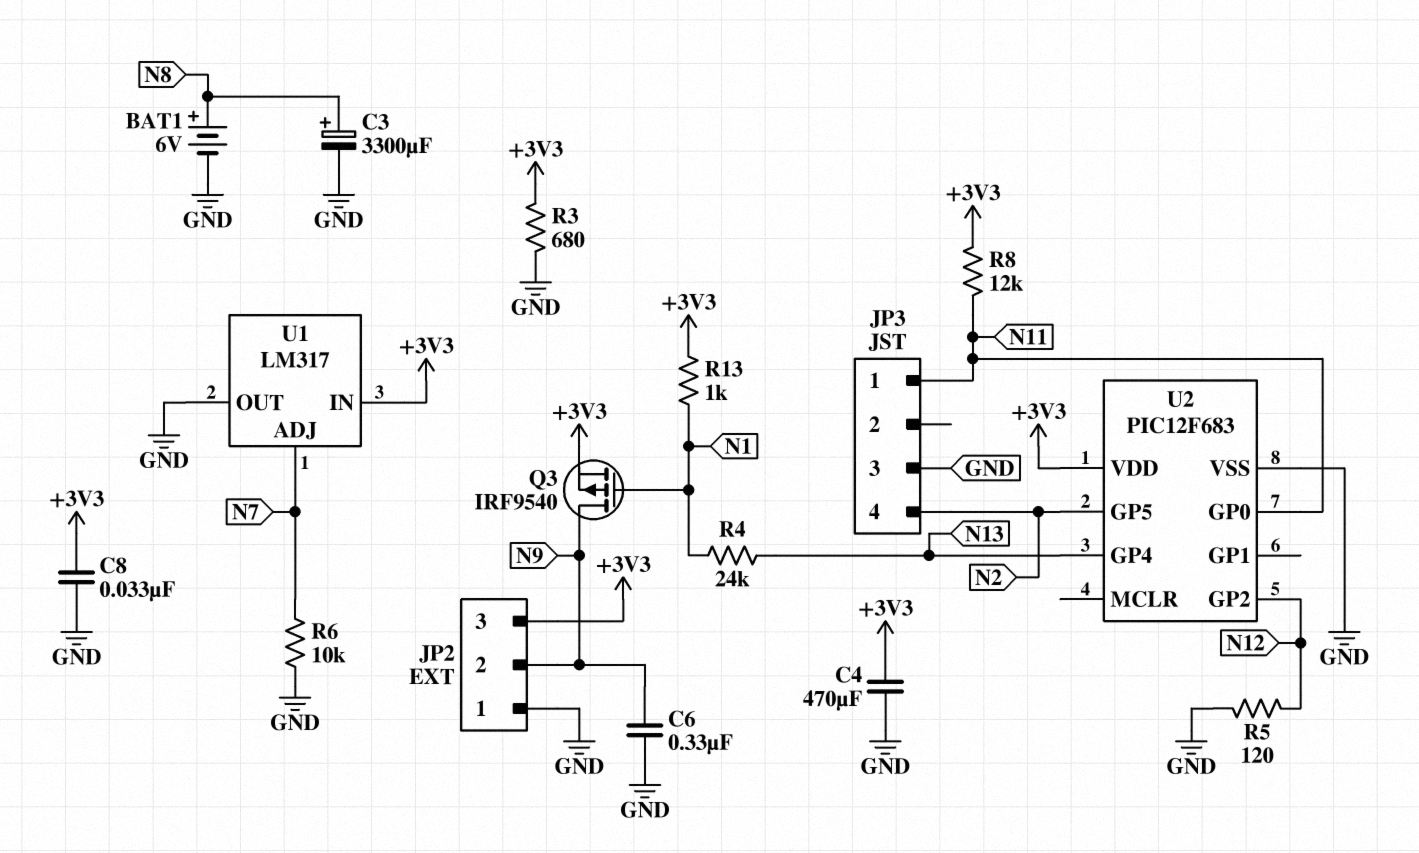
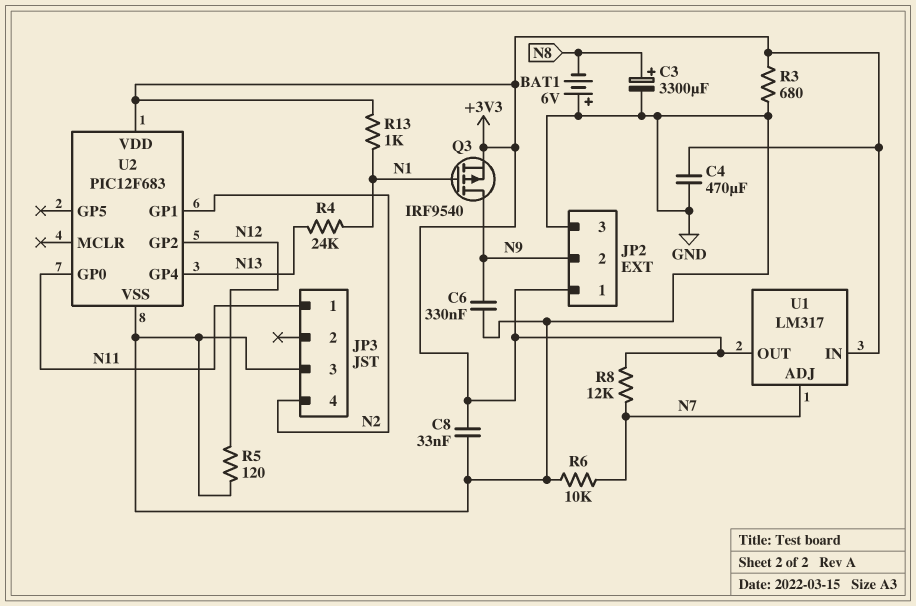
BAT1: 6V (plus N8, minus GND) -> 6V (plus GND, minus N8)
JP2 pin 1: GND -> +3V3
JP2 pin 3: +3V3 -> GND
R8: 12k (+3V3, N11) -> 12k (+3V3, N7)
U1 pin OUT: GND -> +3V3
U2 pin GP1: none -> N2
U2 pin GP5: N2 -> none

